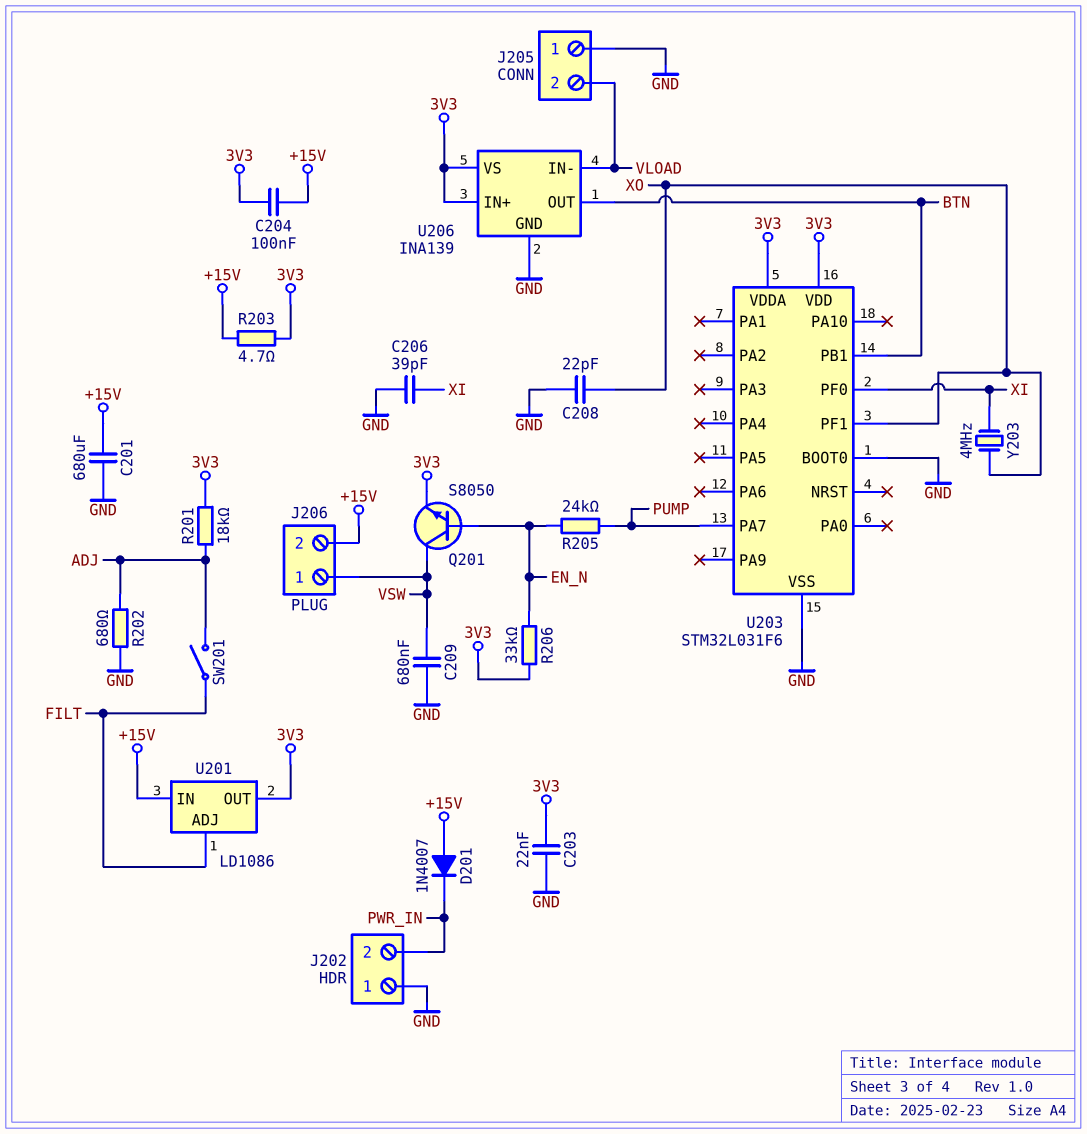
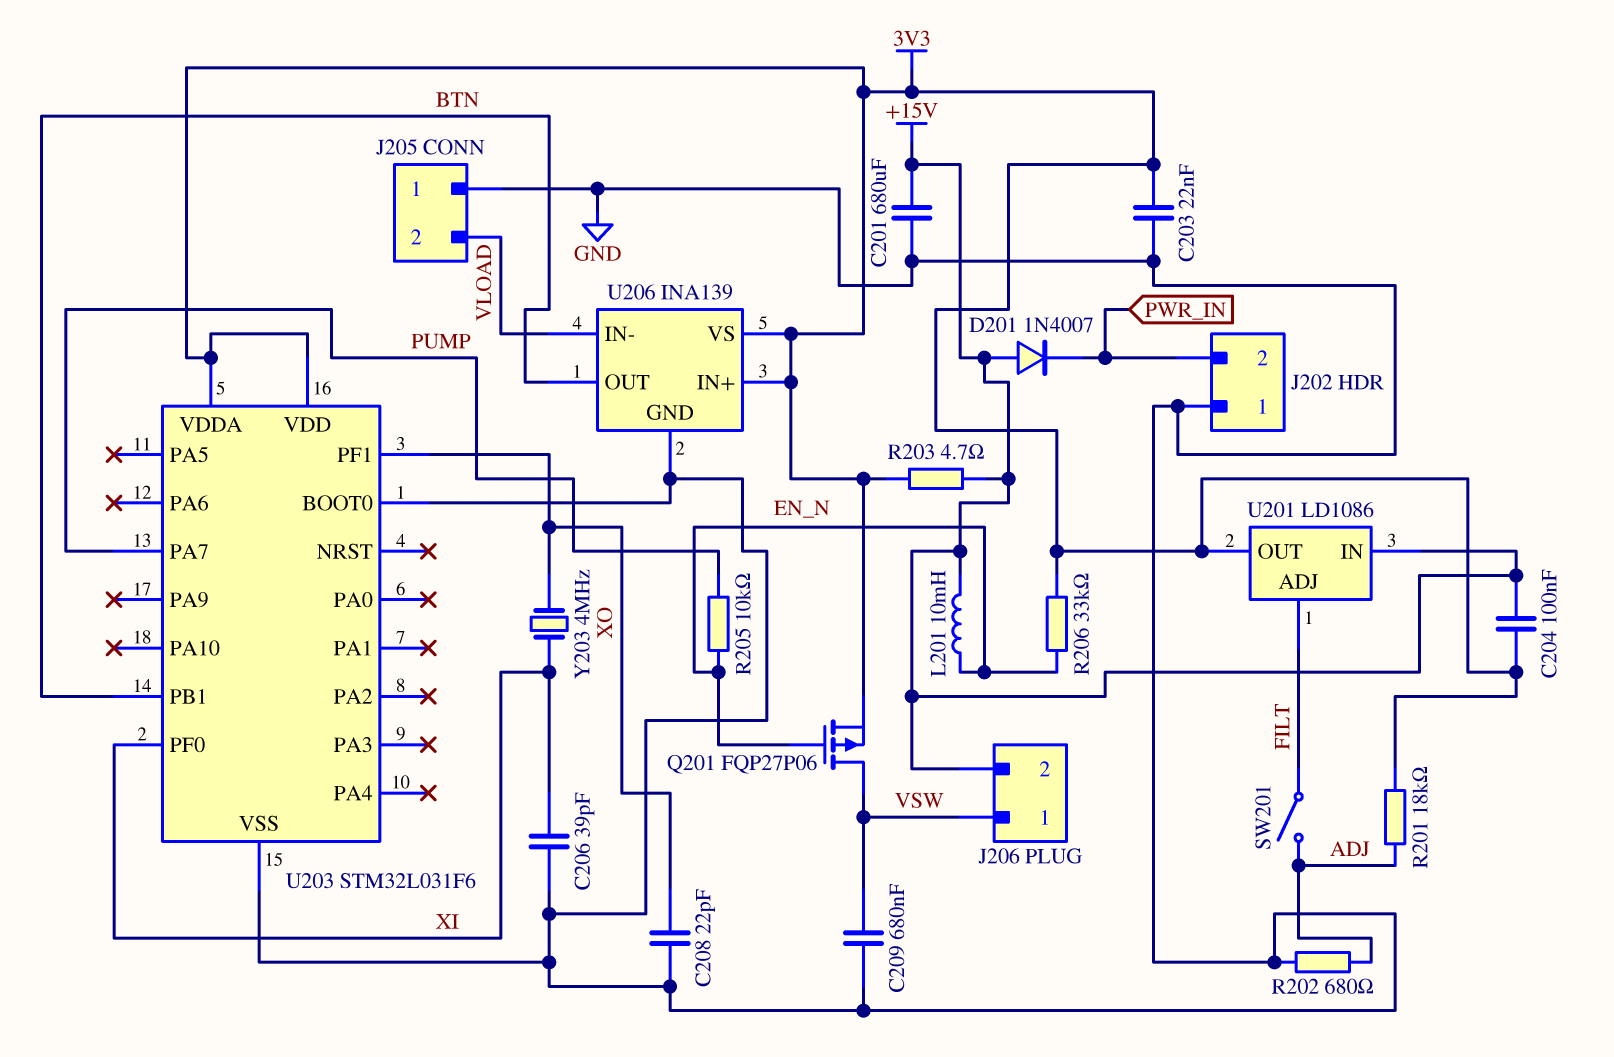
L201: none -> 10mH (+15V, EN_N)
Q201: NPN S8050 (B EN_N, C VSW, E 3V3) -> PMOS FQP27P06 (G EN_N, D VSW, S 3V3)
R205: 24k (EN_N, PUMP) -> 10k (EN_N, PUMP)

